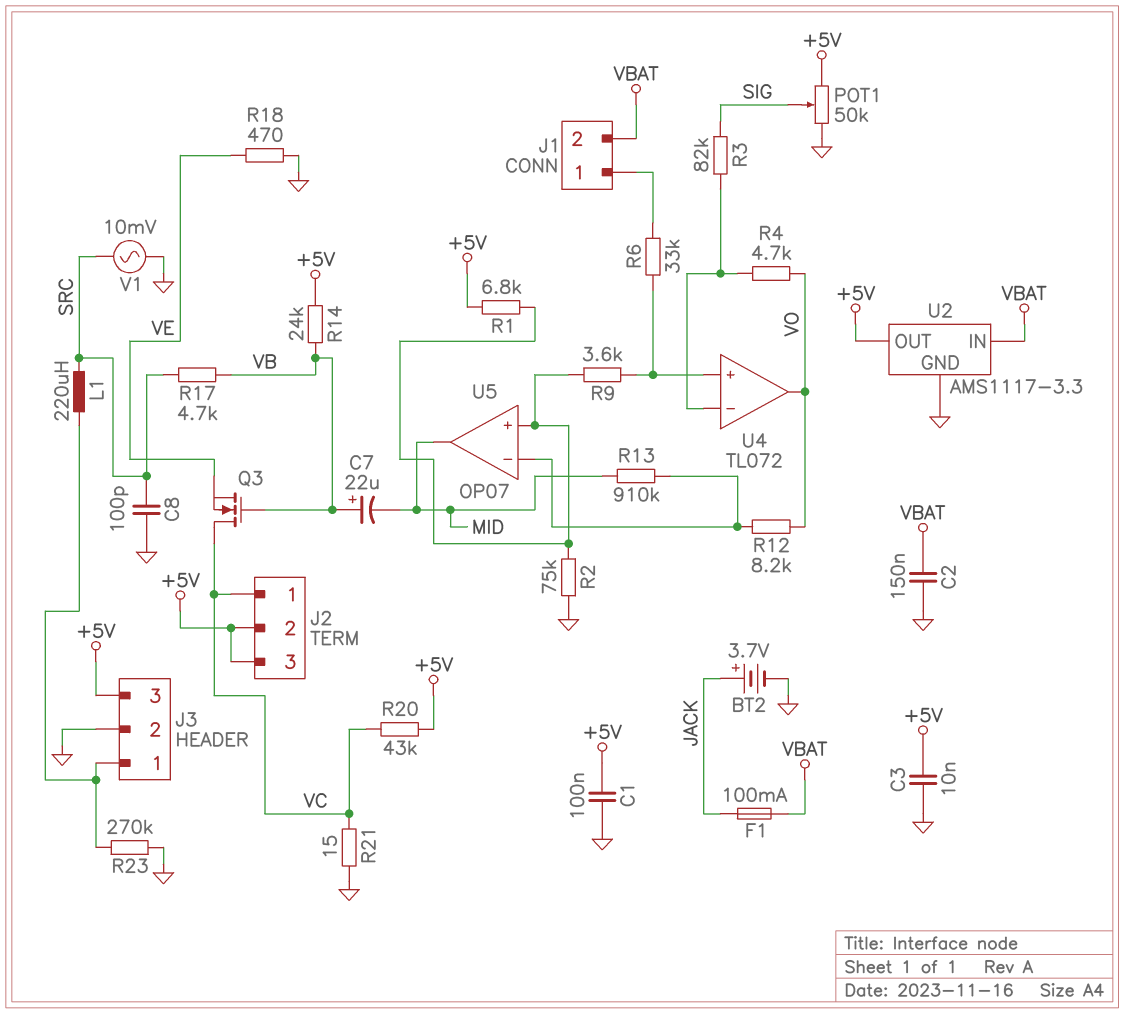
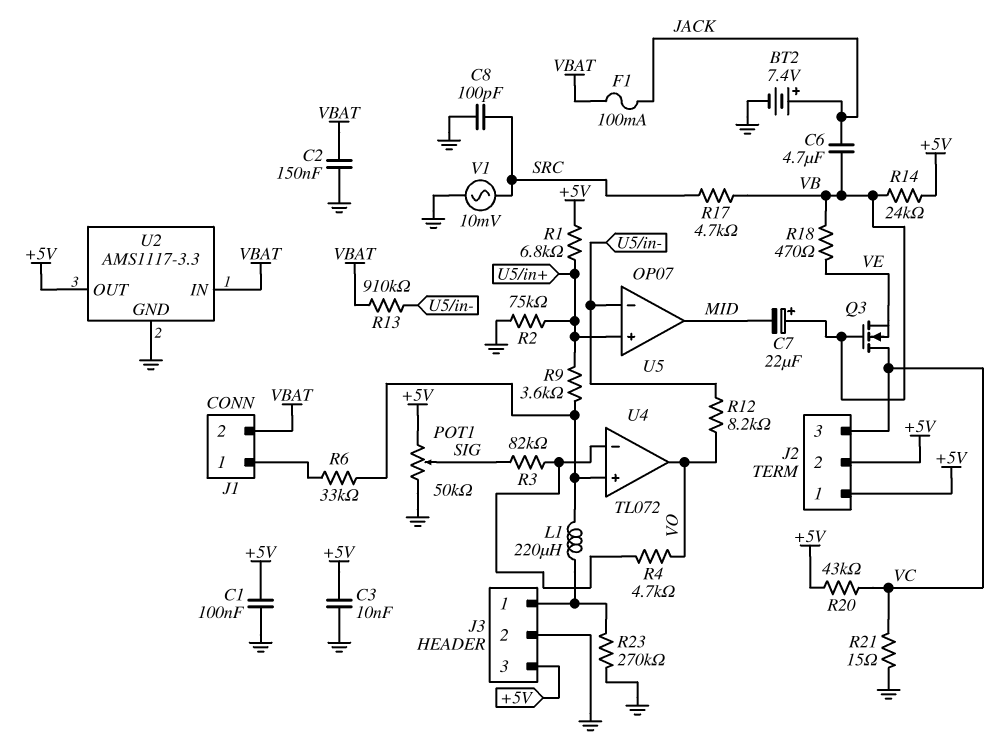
BT2: 3.7V (plus JACK, minus GND) -> 7.4V (plus JACK, minus GND)
C6: none -> 4.7uF (JACK, VB)
J2 pin 1: VC -> +5V
J2 pin 3: +5V -> VC
L1: 220uH (J3/1, SRC) -> 220uH (J3/1, U4/in+)
R13: 910k (MID, U5/in-) -> 910k (U5/in-, VBAT)
R18: 470 (GND, VE) -> 470 (VB, VE)

